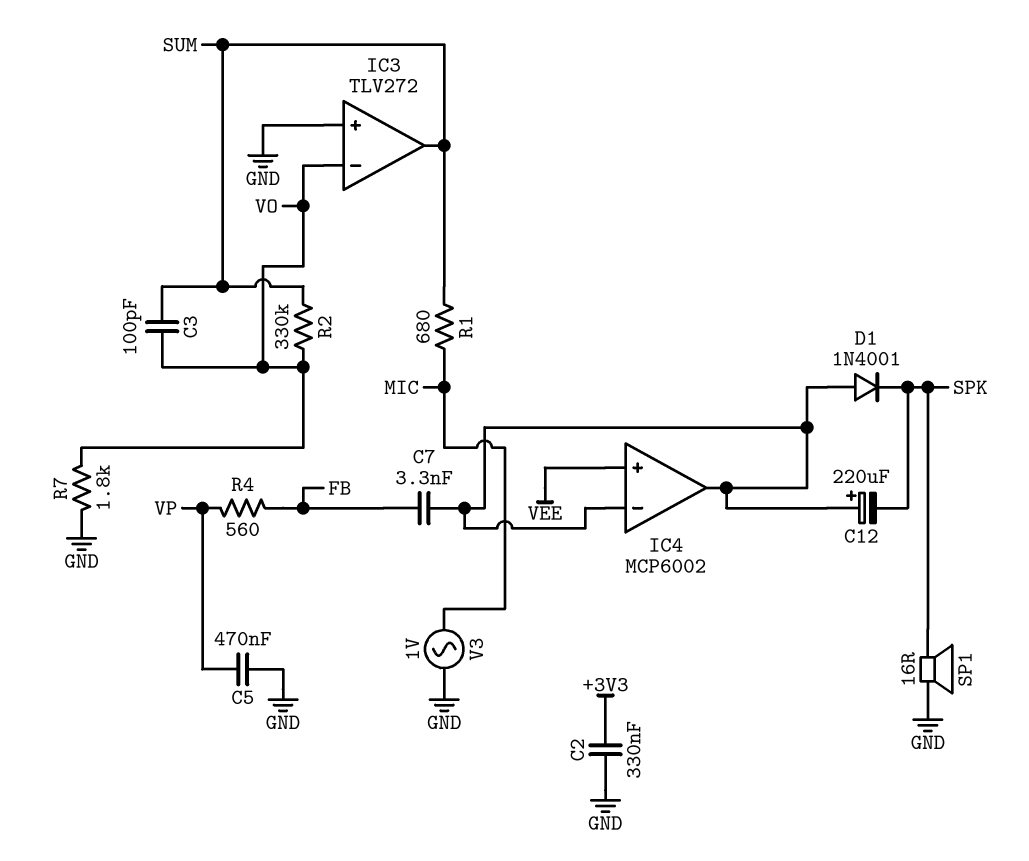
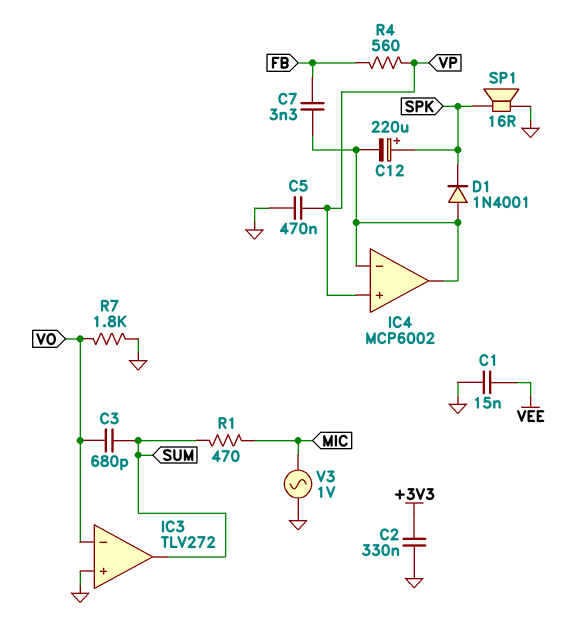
C1: none -> 15nF (GND, VEE)
C3: 100pF (SUM, VO) -> 680pF (SUM, VO)
C12: 220uF (plus IC4/in-, minus SPK) -> 220uF (plus SPK, minus IC4/in-)
IC4 pin in+: VEE -> VP
R1: 680 (MIC, SUM) -> 470 (MIC, SUM)
R2: 330k (SUM, VO) -> none

